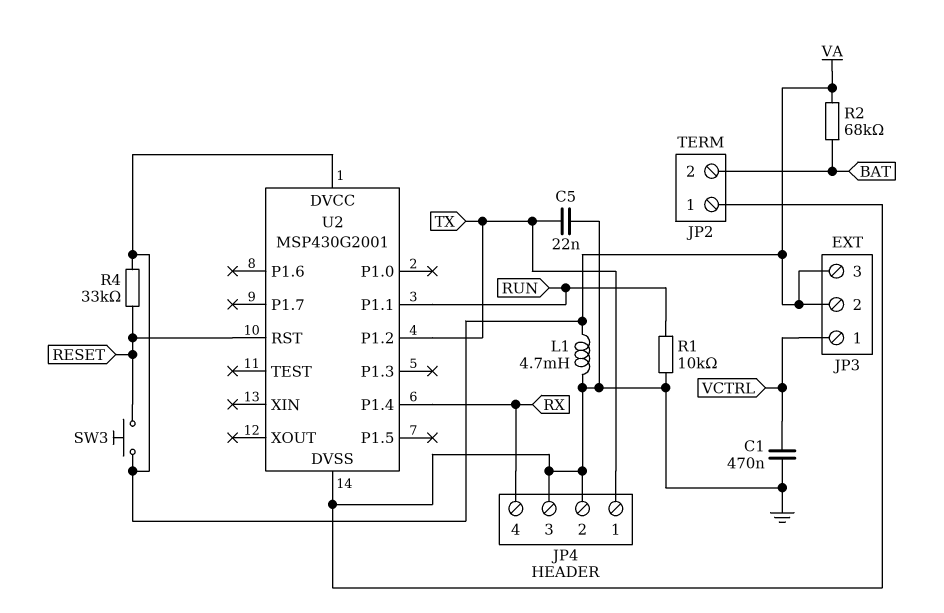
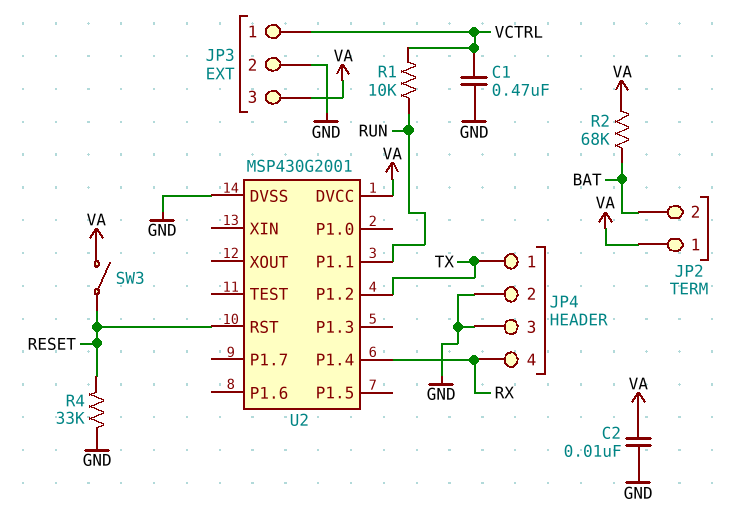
C2: none -> 10nF (GND, VA)
C5: 22nF (GND, TX) -> none
JP2 pin 1: GND -> VA
JP3 pin 2: VA -> GND
L1: 4.7mH (GND, VA) -> none
R1: 10k (GND, RUN) -> 10k (RUN, VCTRL)
R4: 33k (RESET, VA) -> 33k (GND, RESET)
SW3: button (RESET, VA) -> switch (RESET, VA)

